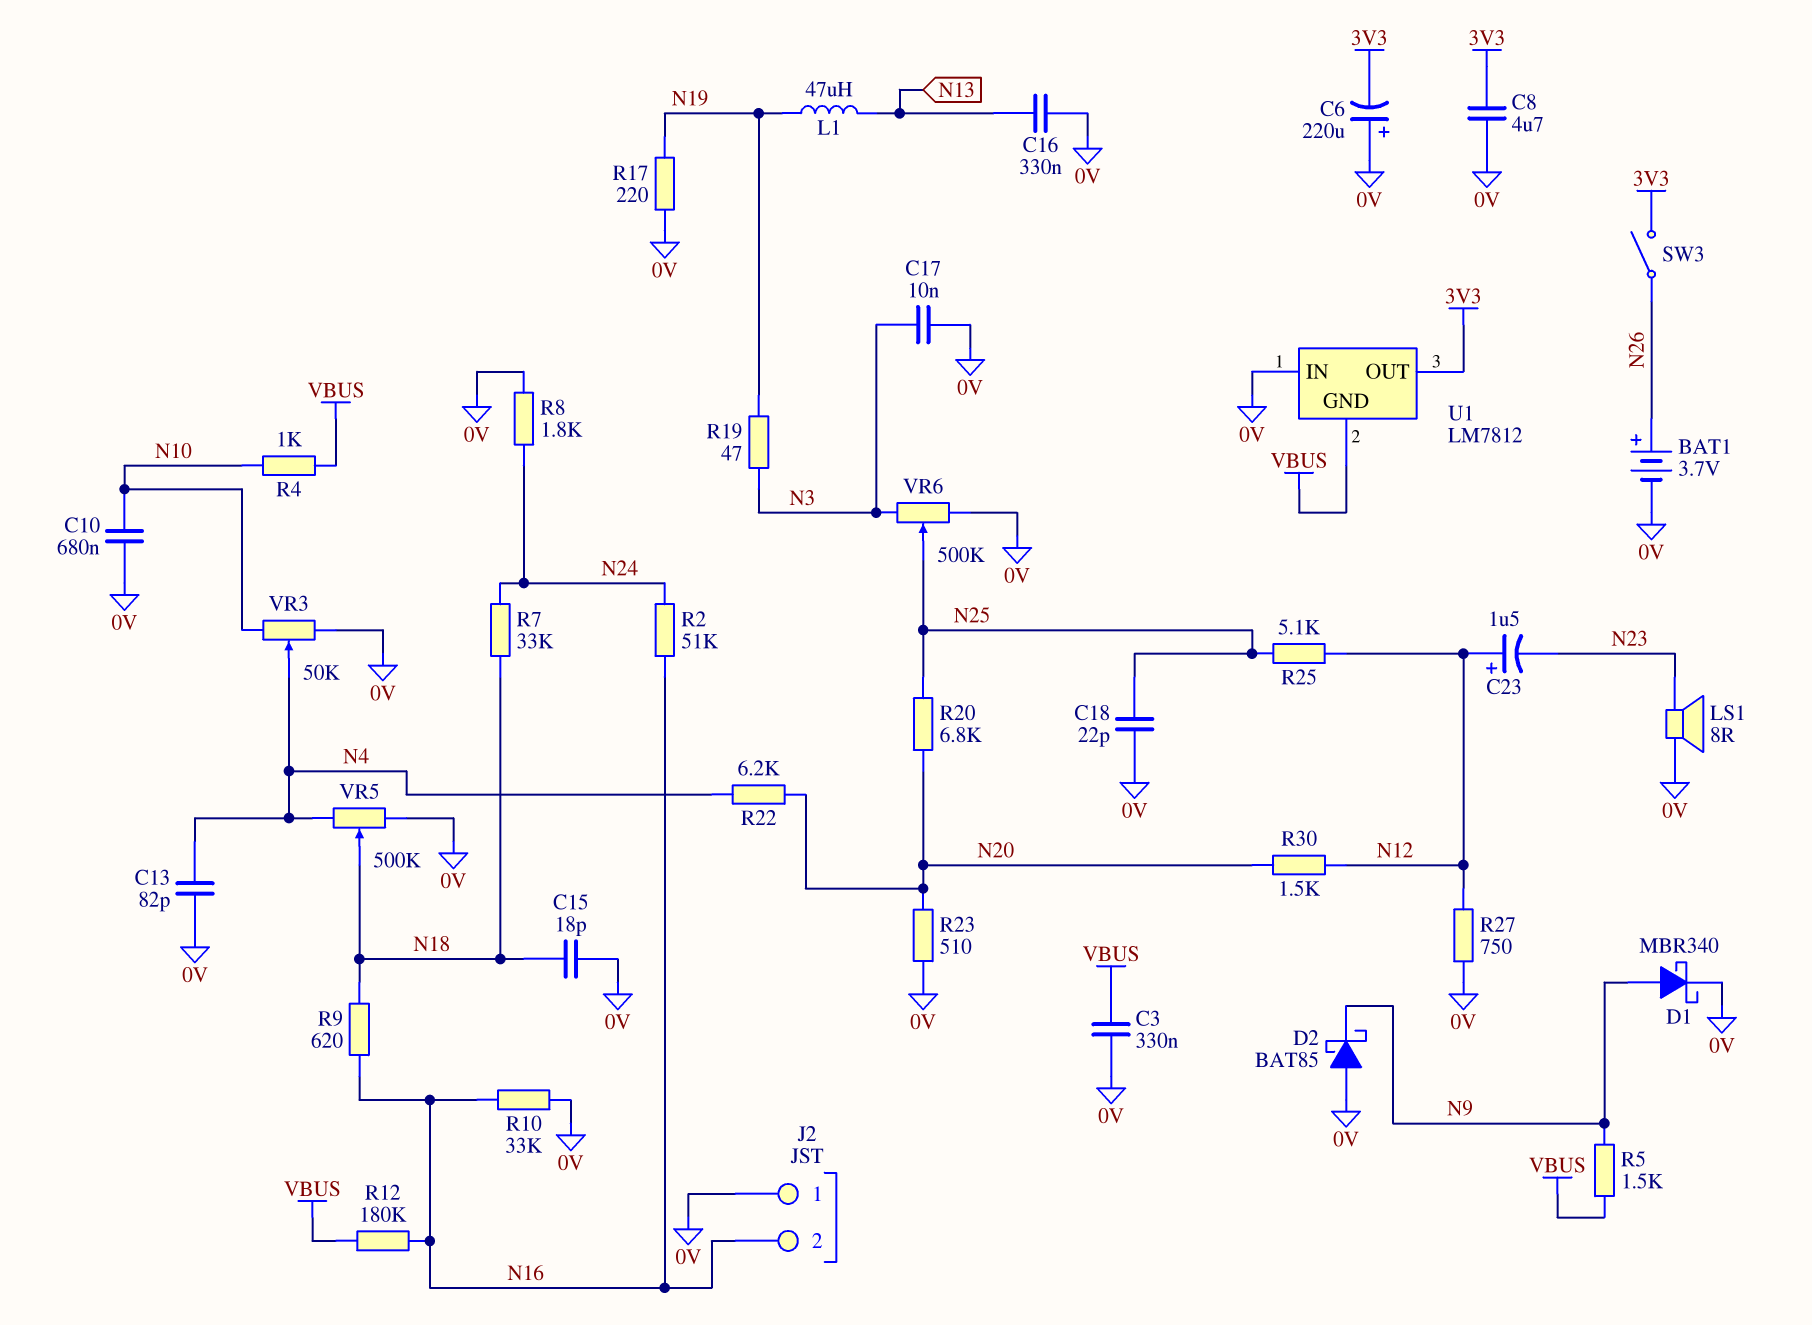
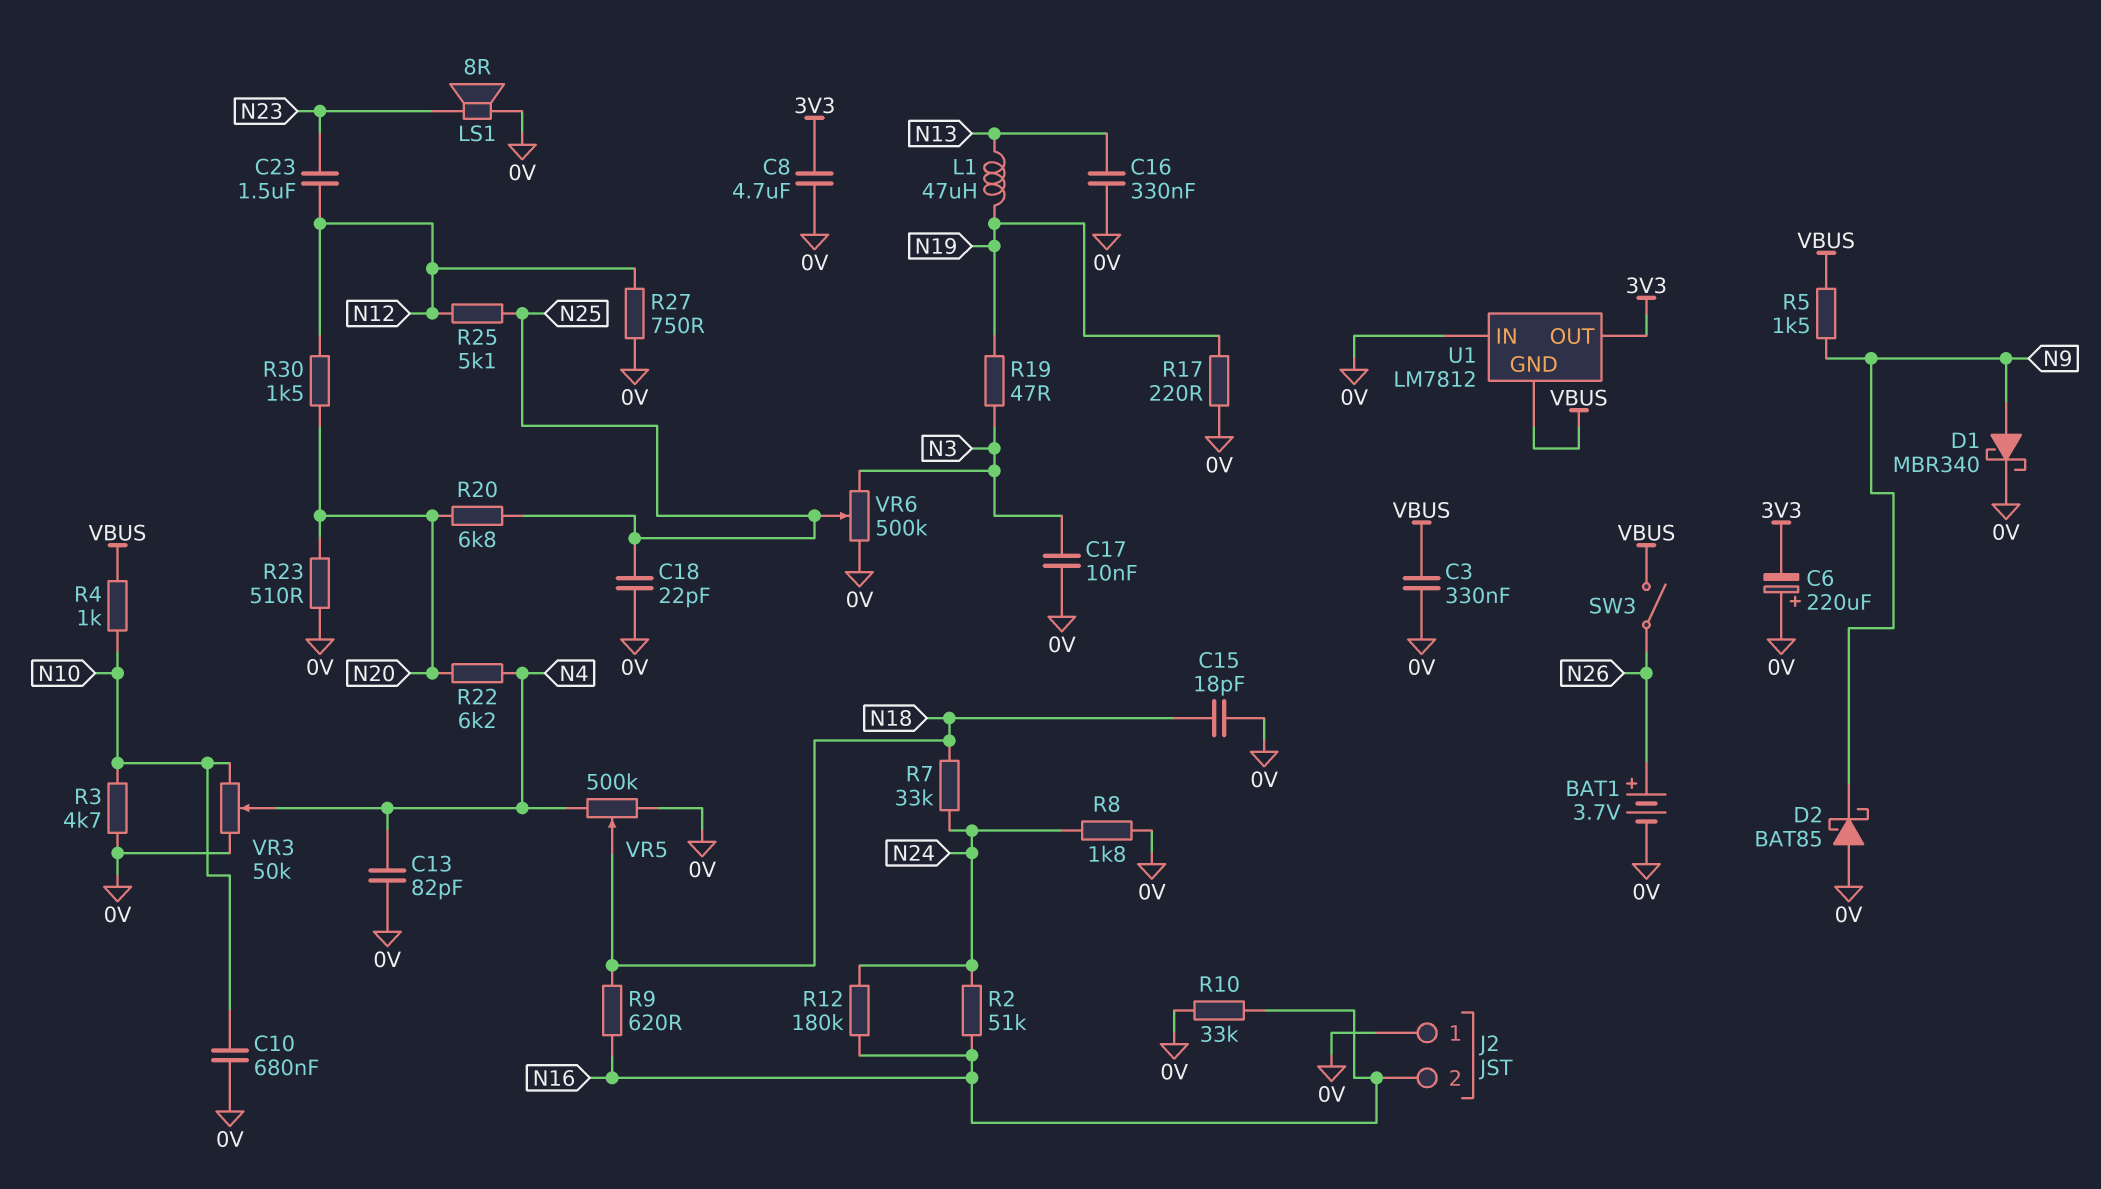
C23: 1.5uF (plus N12, minus N23) -> 1.5uF (N12, N23)
R3: none -> 4.7k (0V, N10)
R12: 180k (N16, VBUS) -> 180k (N16, N24)
SW3: switch (3V3, N26) -> switch (N26, VBUS)

